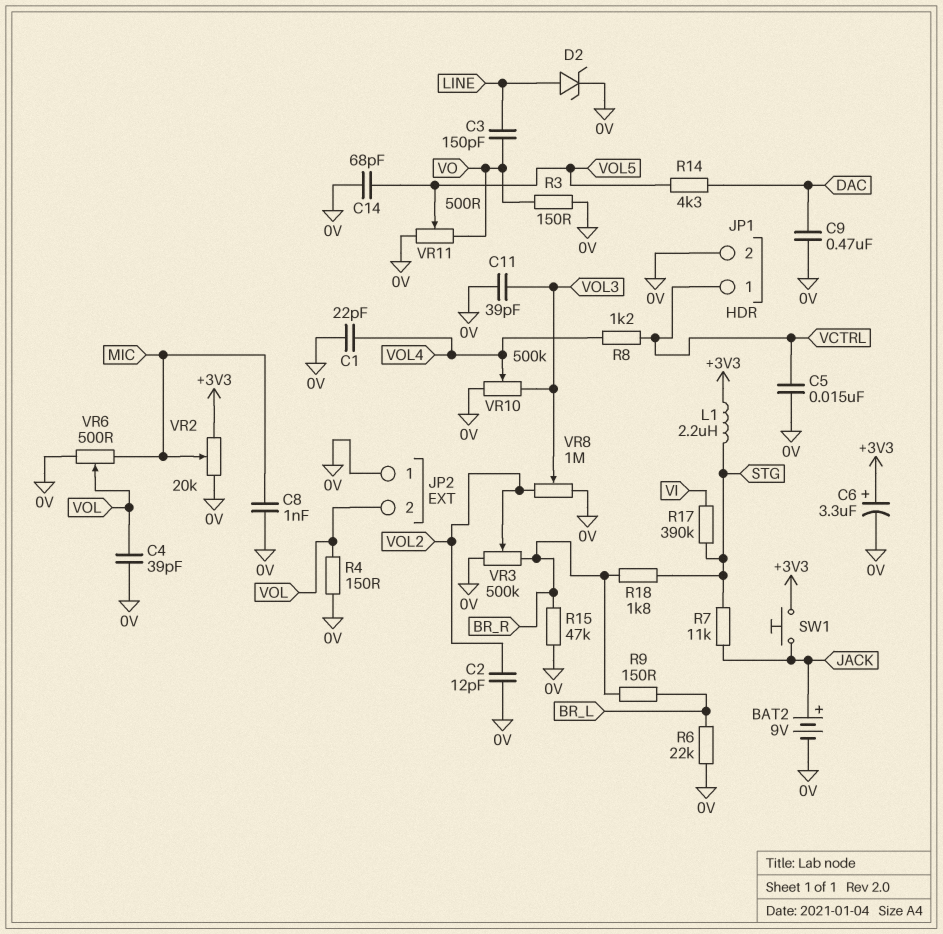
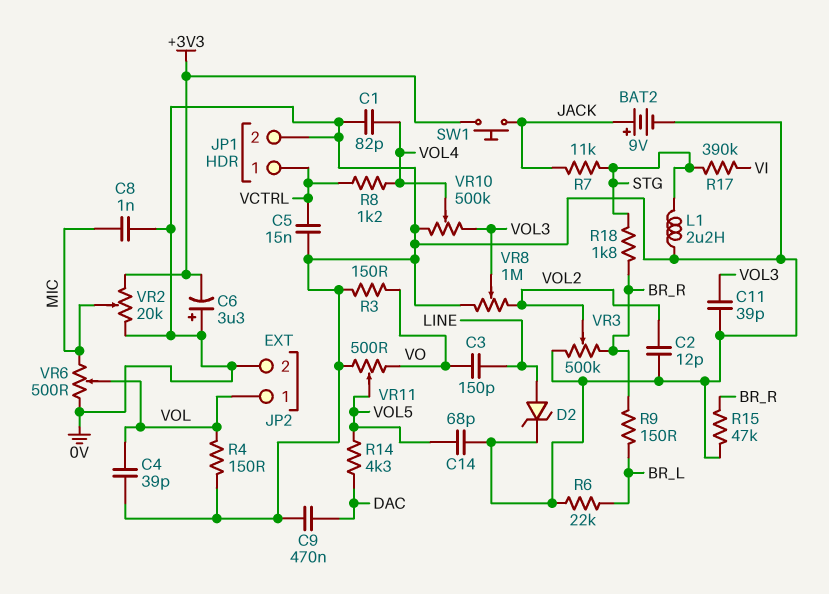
C1: 22pF (0V, VOL4) -> 82pF (0V, VOL4)
C6: 3.3uF (plus +3V3, minus 0V) -> 3.3uF (plus 0V, minus +3V3)
JP2 pin 1: 0V -> VOL
JP2 pin 2: VOL -> 0V
L1: 2.2uH (+3V3, STG) -> 2.2uH (0V, STG)

